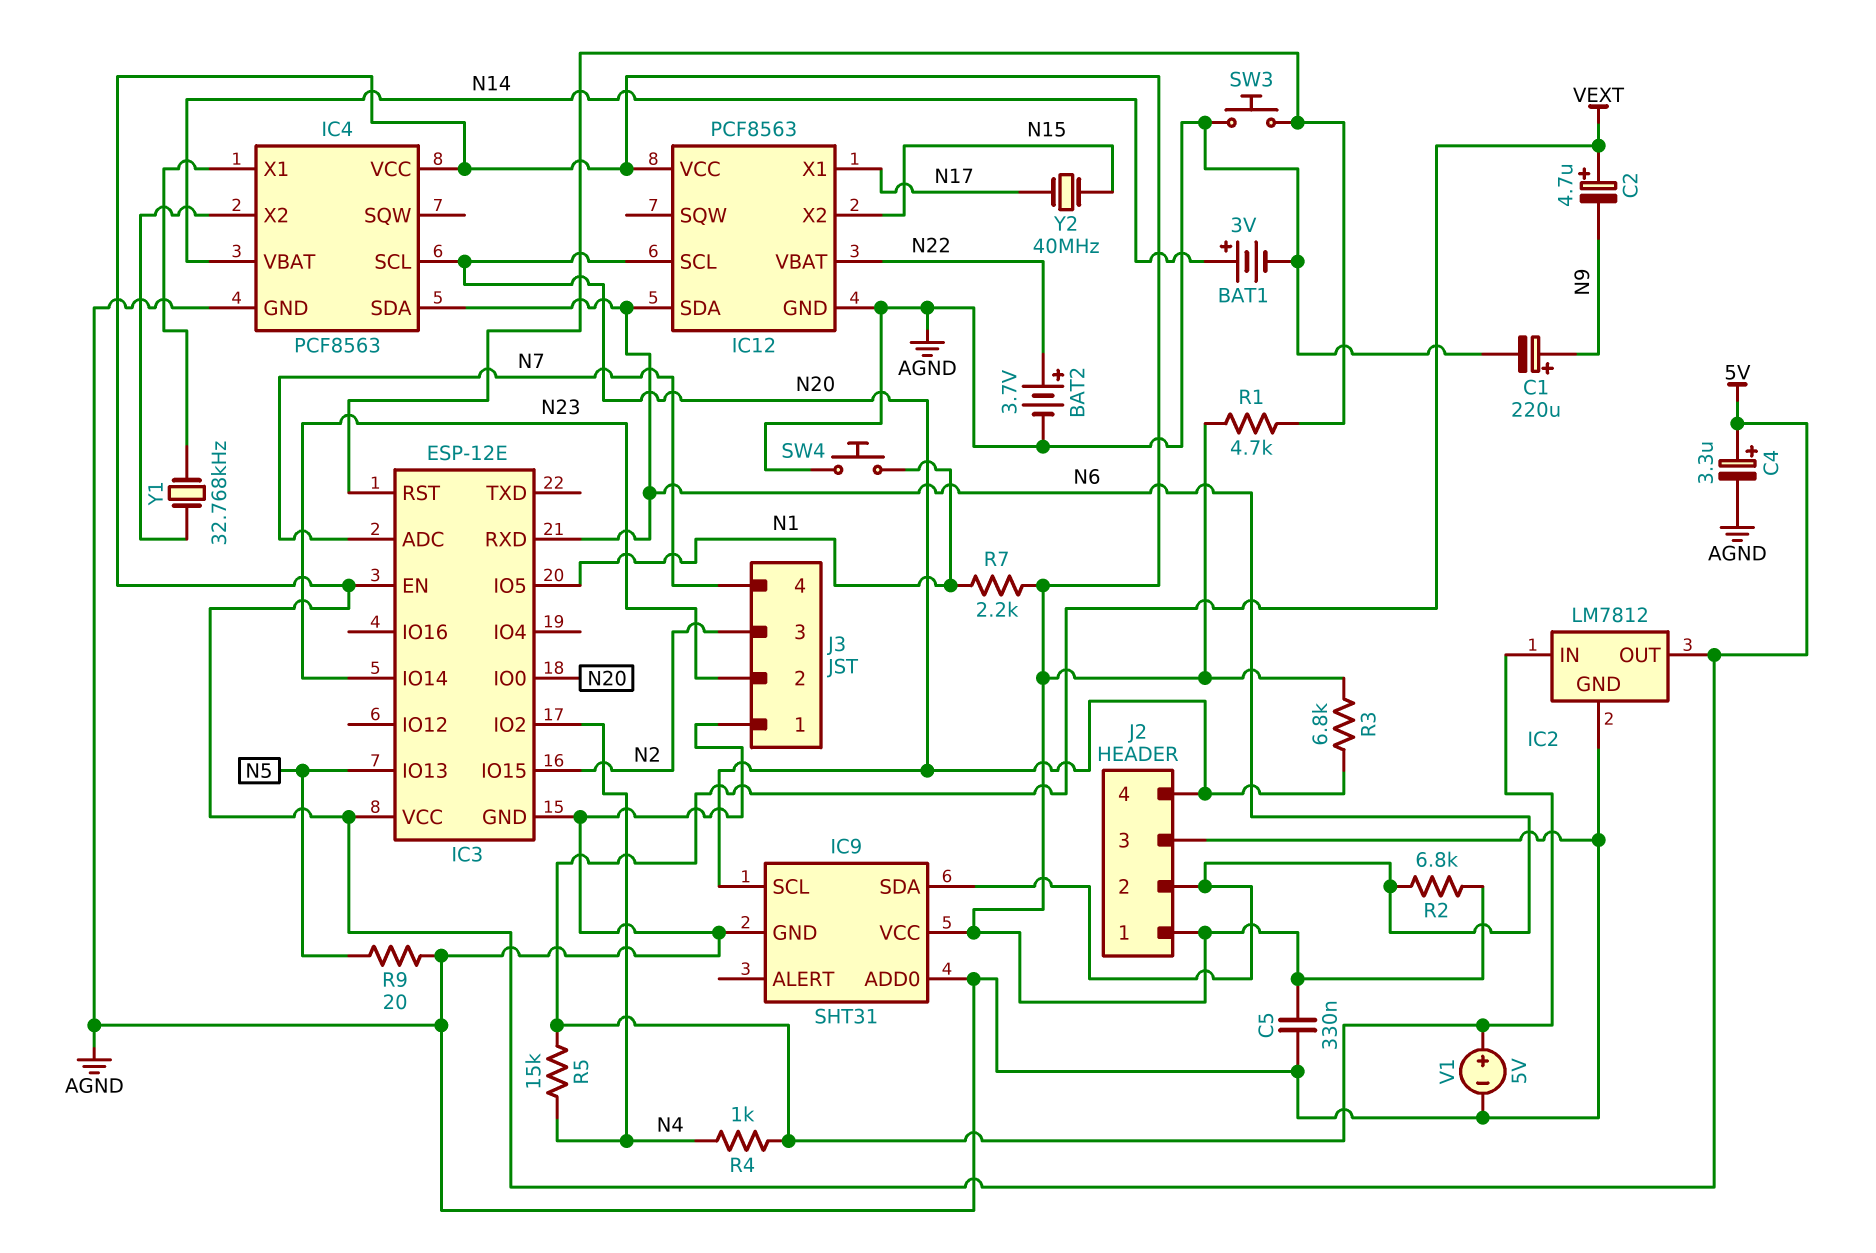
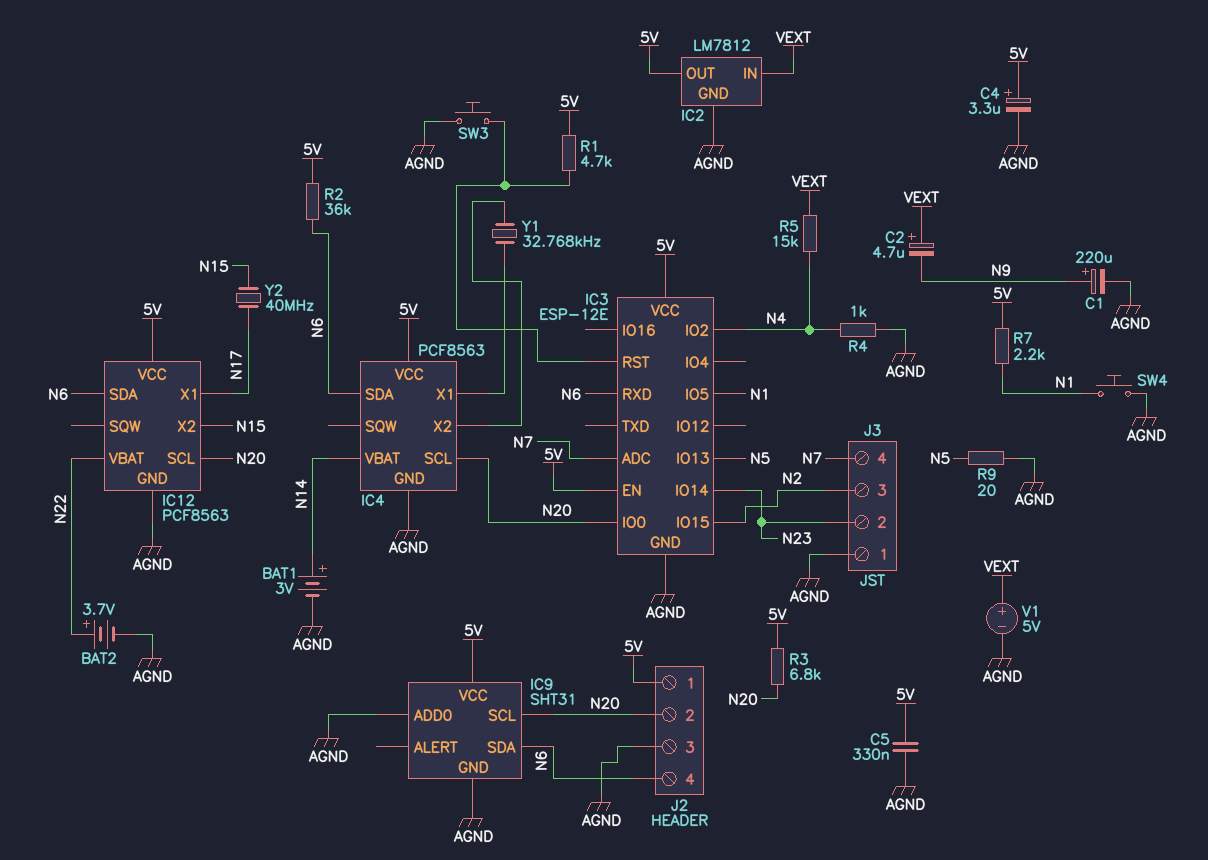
J2 pin 2: N6 -> N20
J2 pin 4: N20 -> N6
R2: 6.8k (5V, N6) -> 36k (5V, N6)
R4: 1k (N4, VEXT) -> 1k (AGND, N4)

